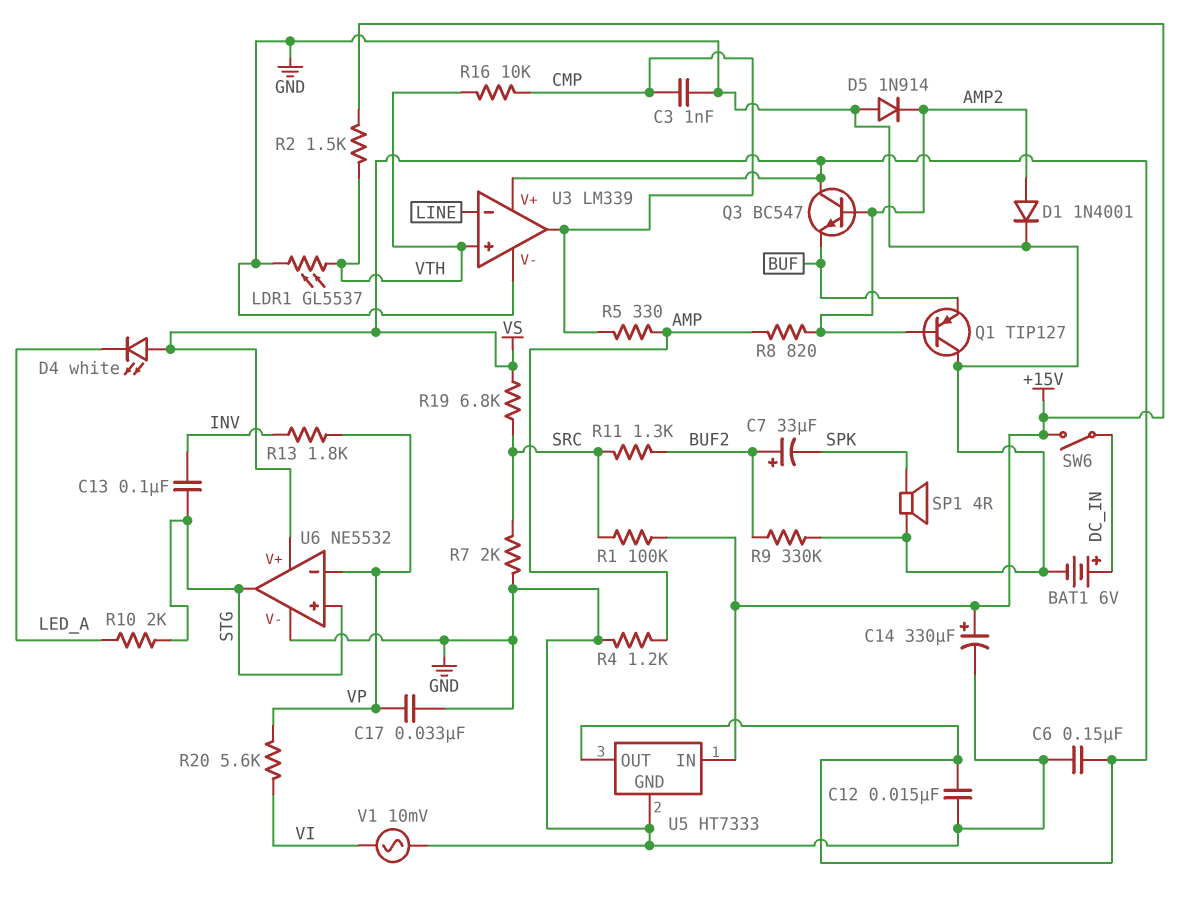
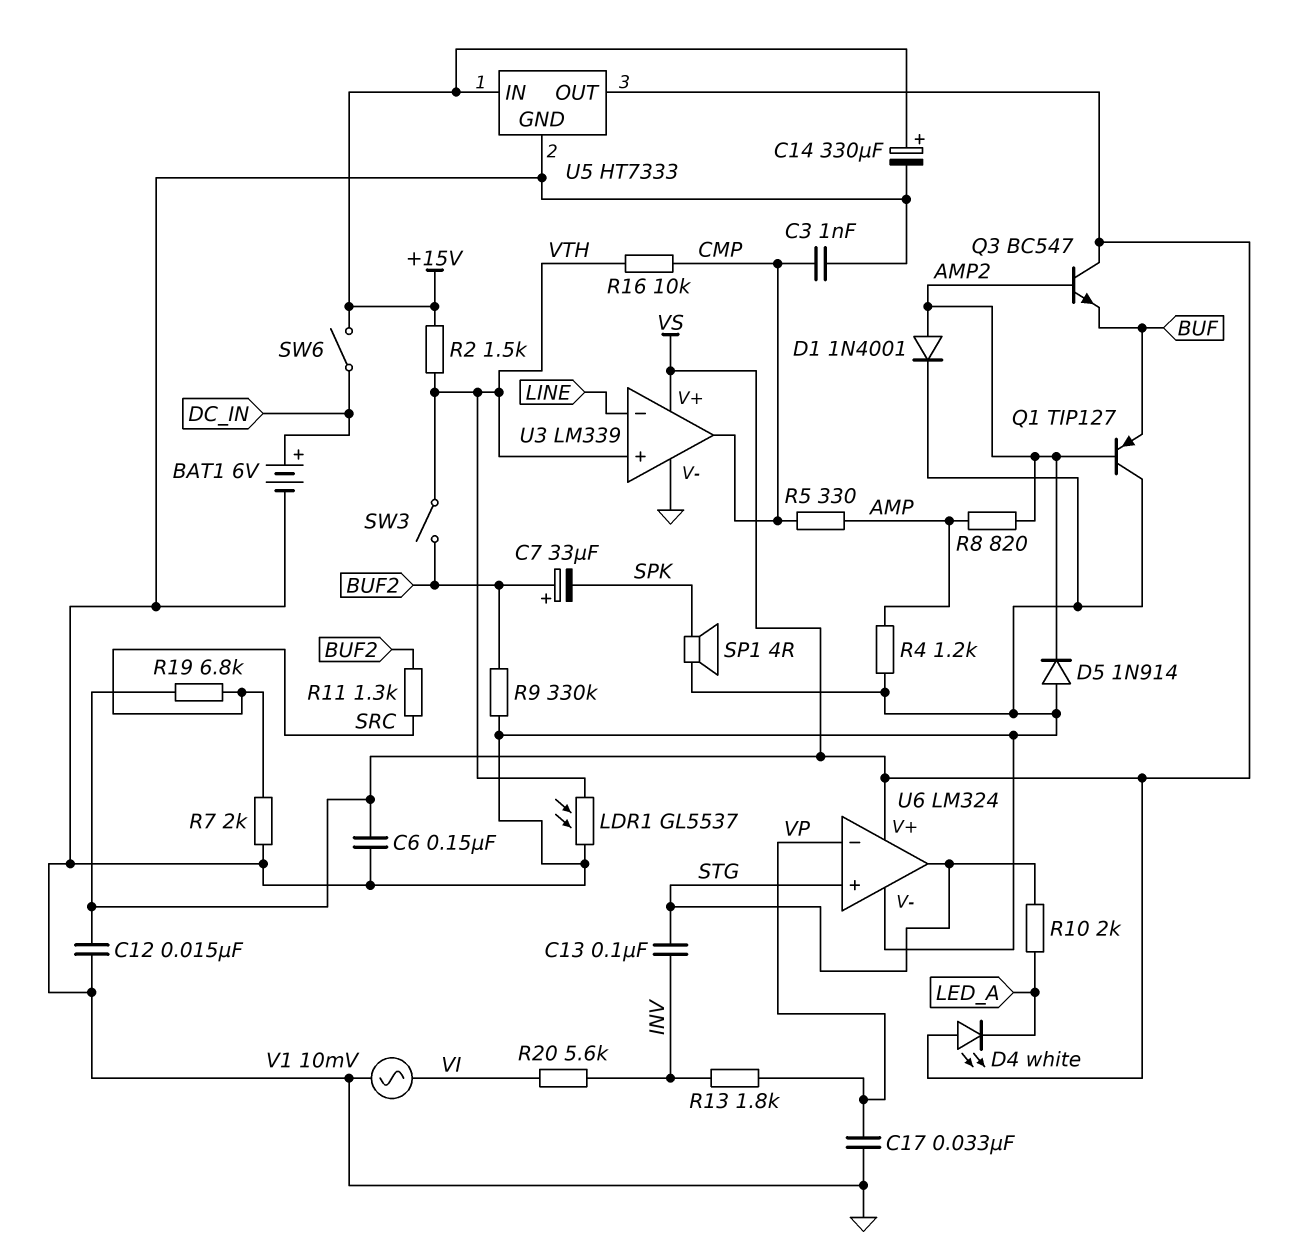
R1: 100k (+15V, SRC) -> none
R20: 5.6k (VI, VP) -> 5.6k (INV, VI)
SW3: none -> switch (BUF2, VTH)
U6: NE5532 -> LM324

